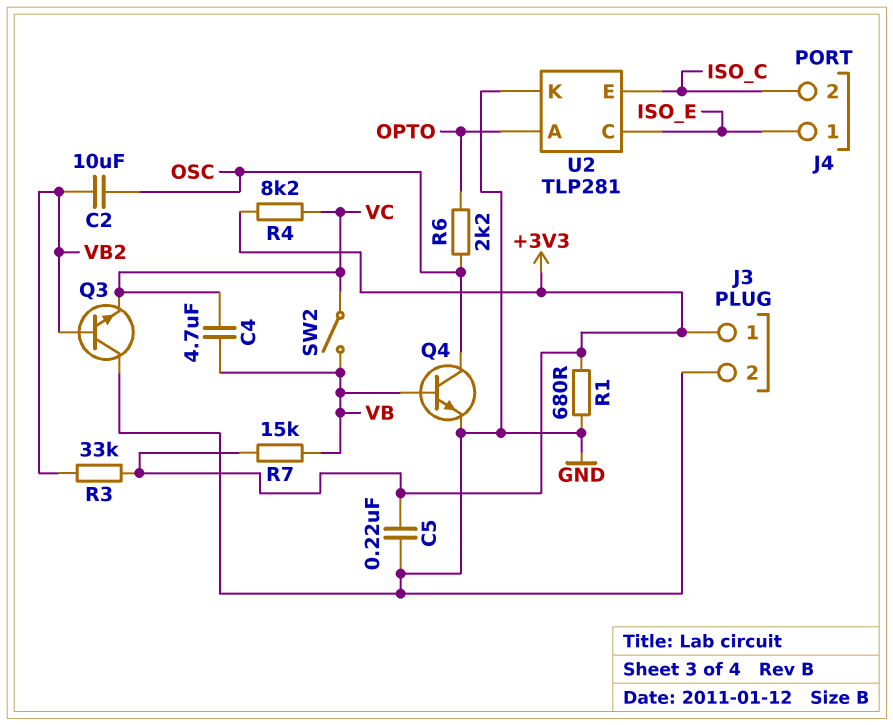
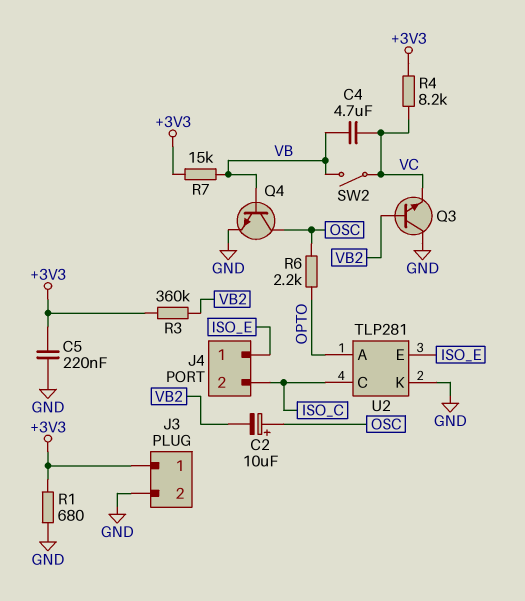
C2: 10uF (OSC, VB2) -> 10uF (plus OSC, minus VB2)
R3: 33k (+3V3, VB2) -> 360k (+3V3, VB2)
U2 pin C: ISO_E -> ISO_C
U2 pin E: ISO_C -> ISO_E

